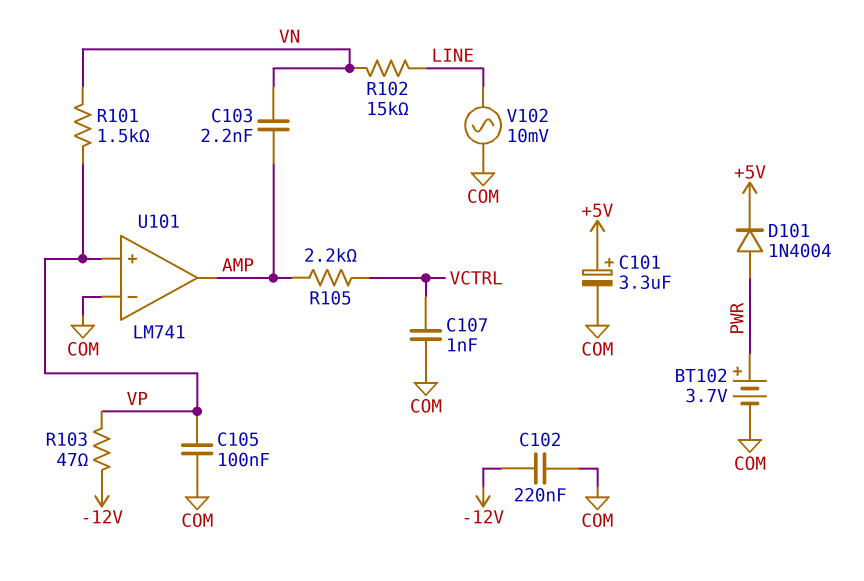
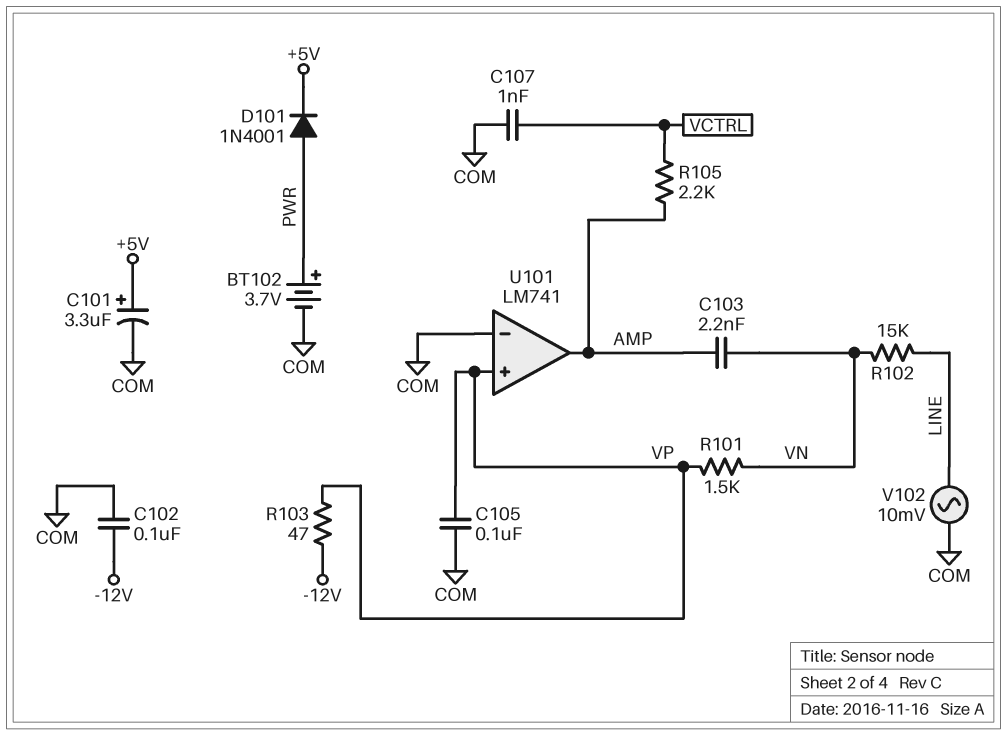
C102: 220nF (-12V, COM) -> 100nF (-12V, COM)
D101: diode 1N4004 (A PWR, K +5V) -> diode 1N4001 (A PWR, K +5V)

